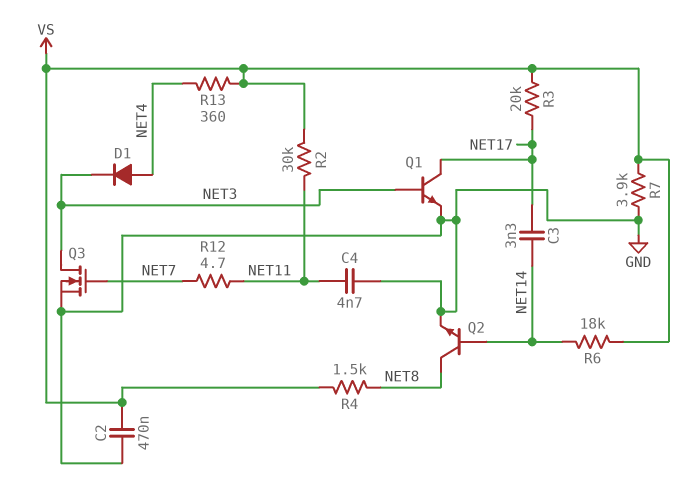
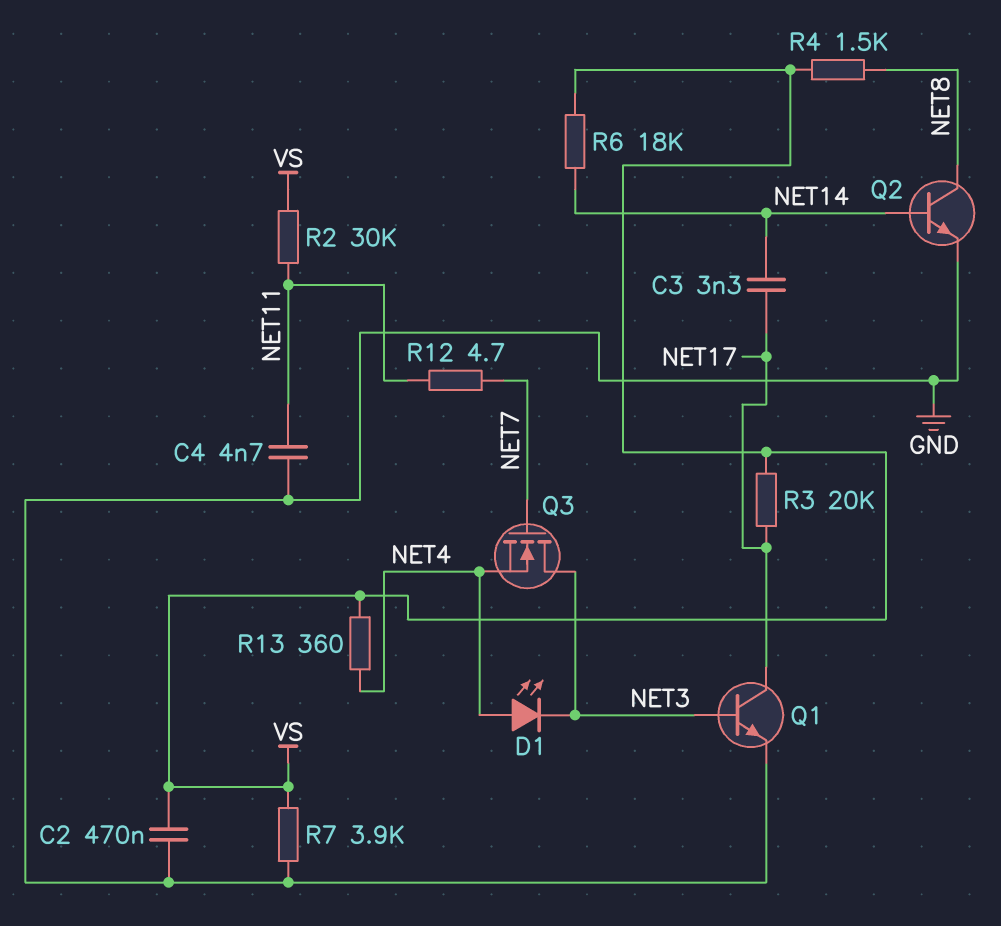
D1: diode (A NET4, K NET3) -> LED (A NET4, K NET3)
Q3: NMOS (G NET7, D NET3, S GND) -> NMOS (G NET7, D NET3, S NET4)

